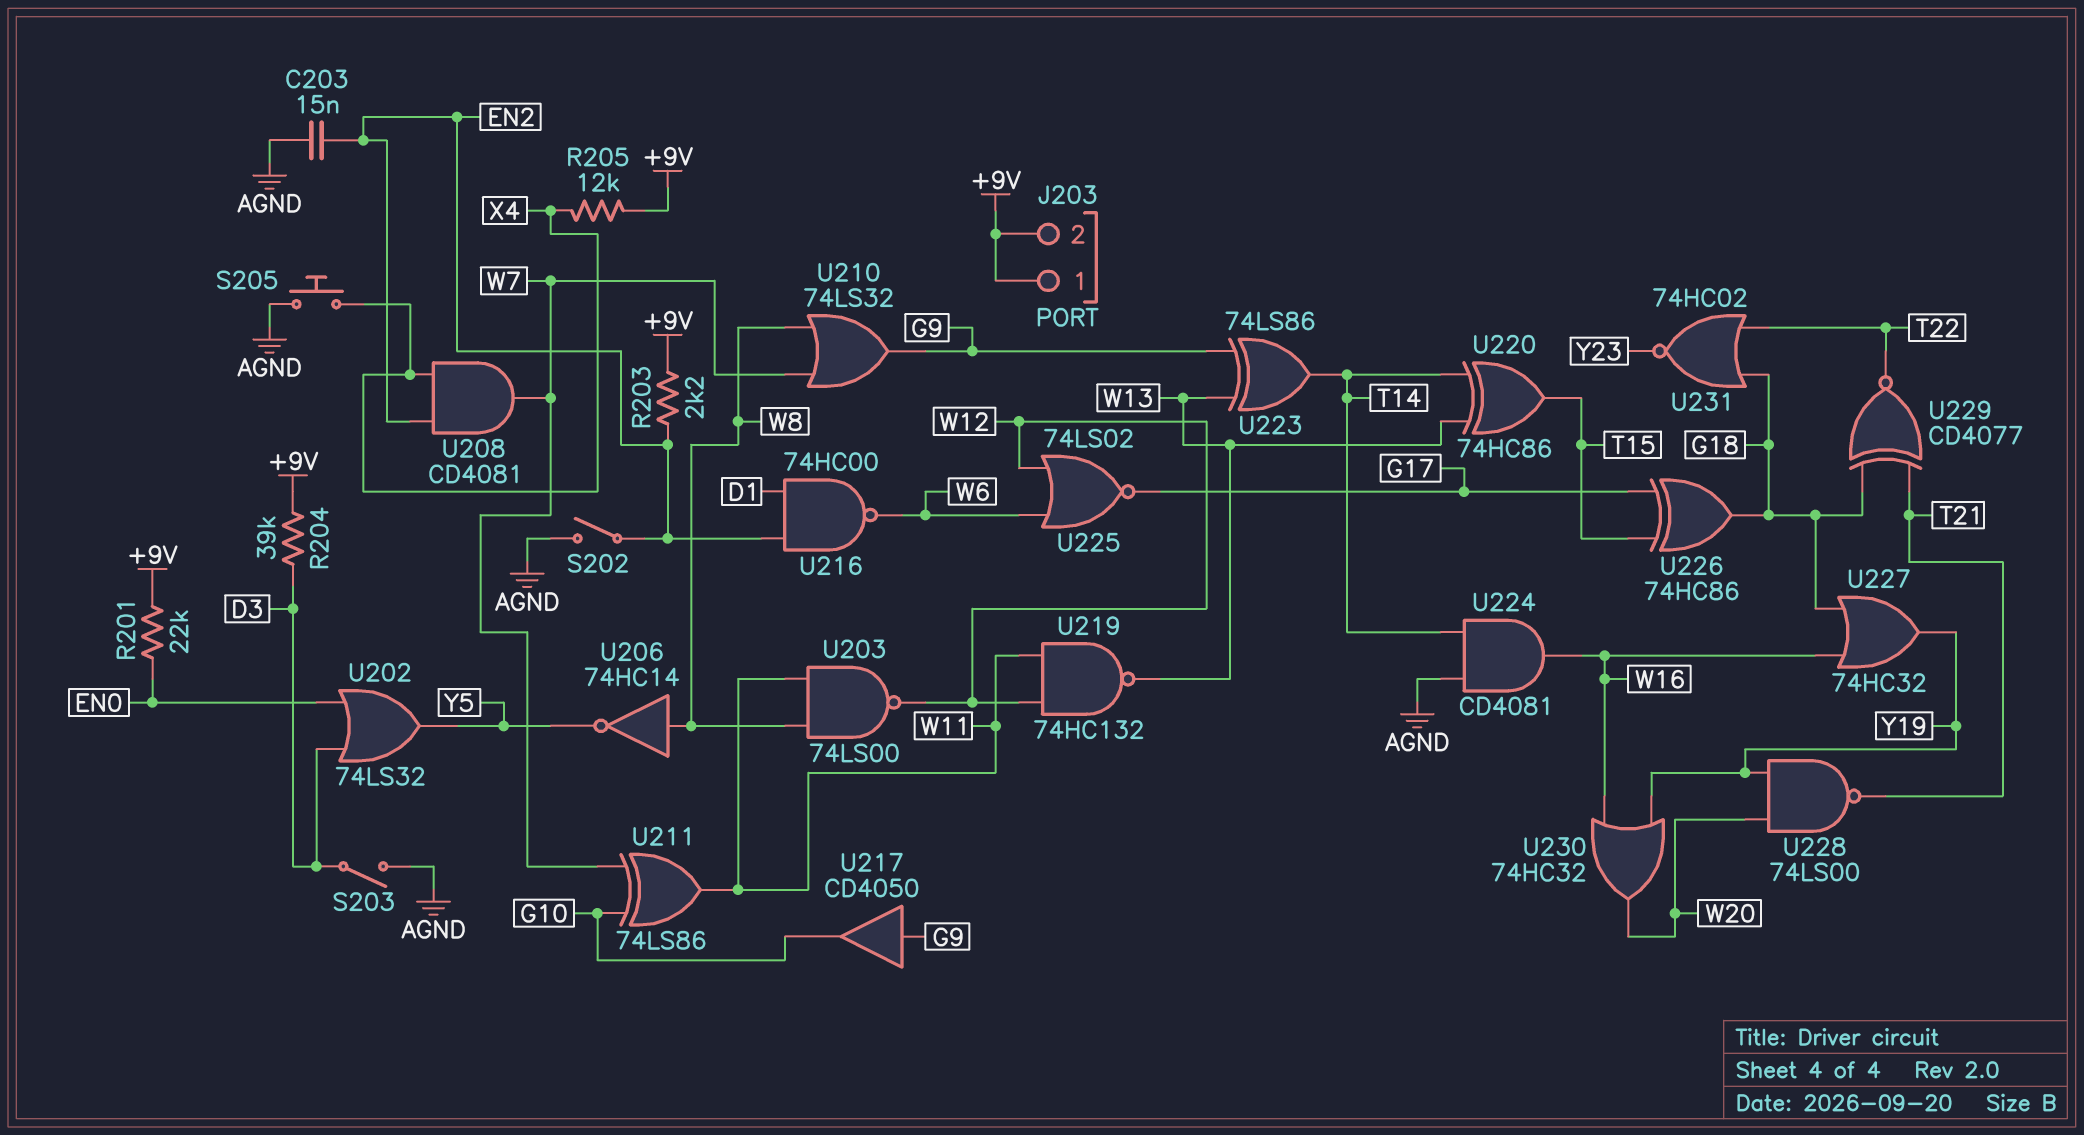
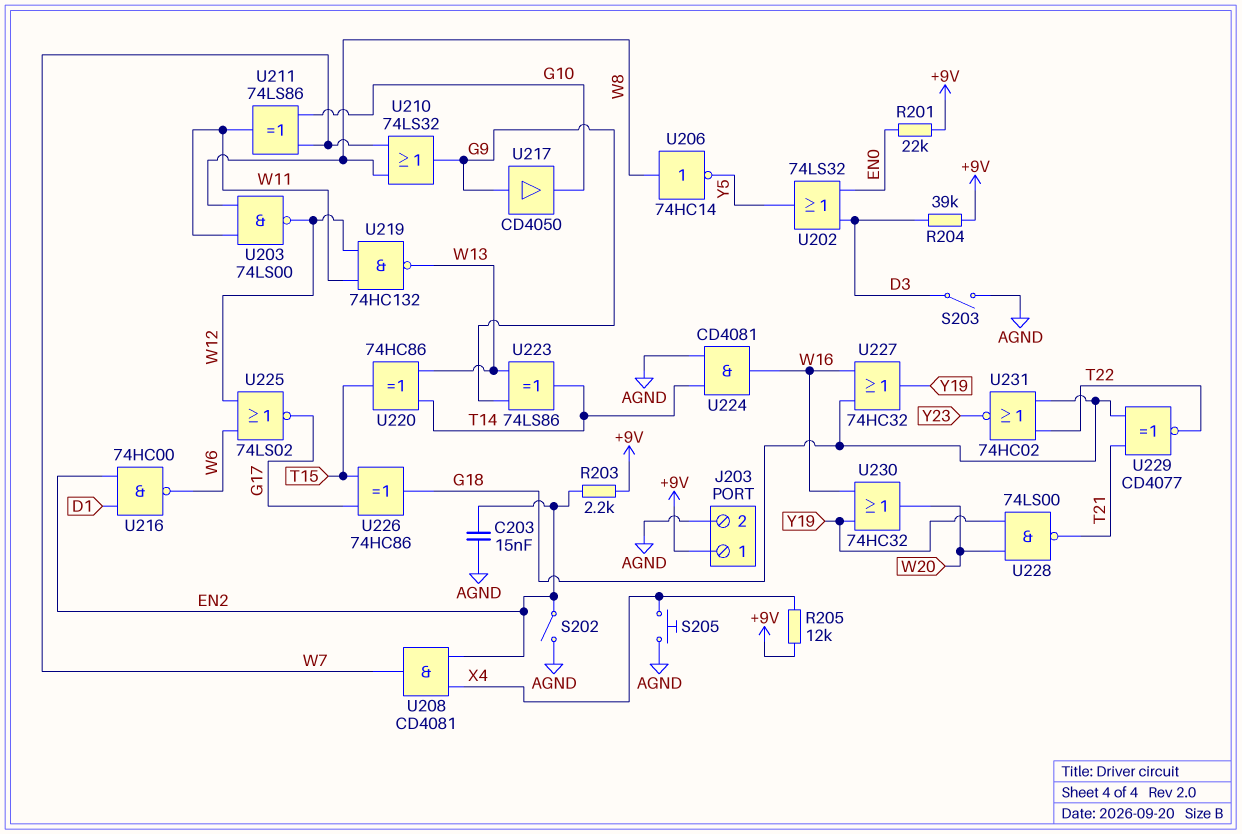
J203 pin 2: +9V -> AGND

